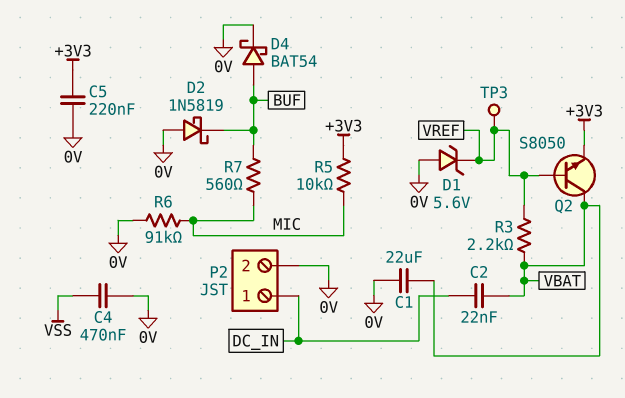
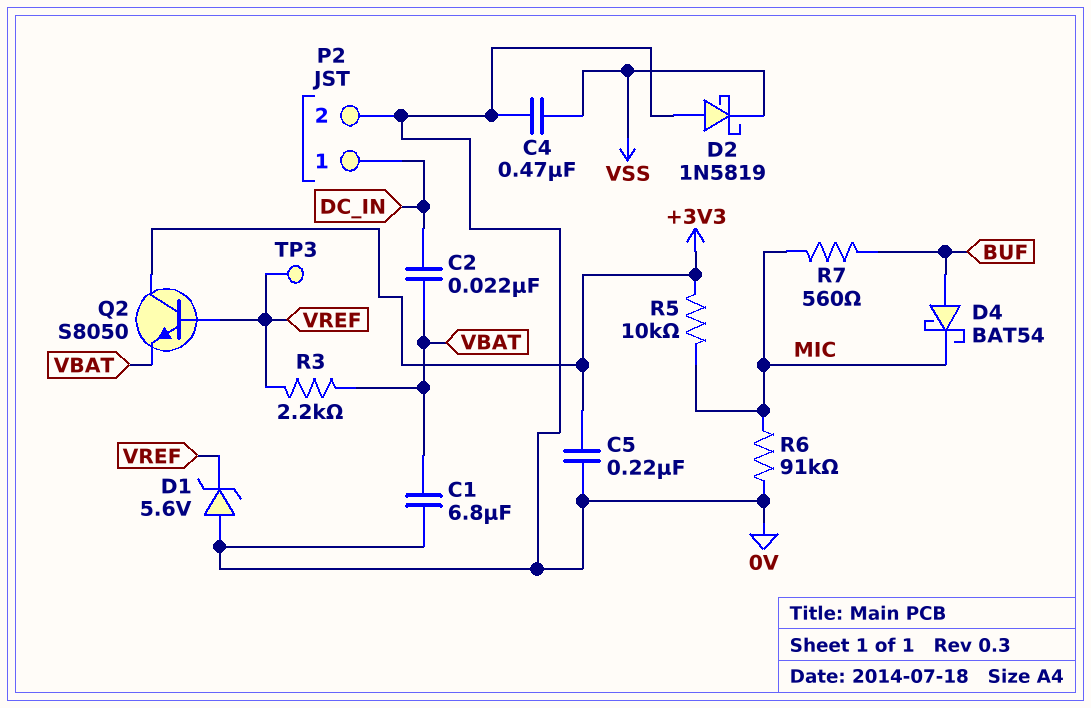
C1: 22uF (0V, VBAT) -> 6.8uF (0V, VBAT)
D2: schottky 1N5819 (A 0V, K BUF) -> schottky 1N5819 (A 0V, K VSS)
D4: schottky BAT54 (A BUF, K 0V) -> schottky BAT54 (A BUF, K MIC)
Q2: NPN S8050 (B VREF, C VBAT, E +3V3) -> NPN S8050 (B VREF, C +3V3, E VBAT)

